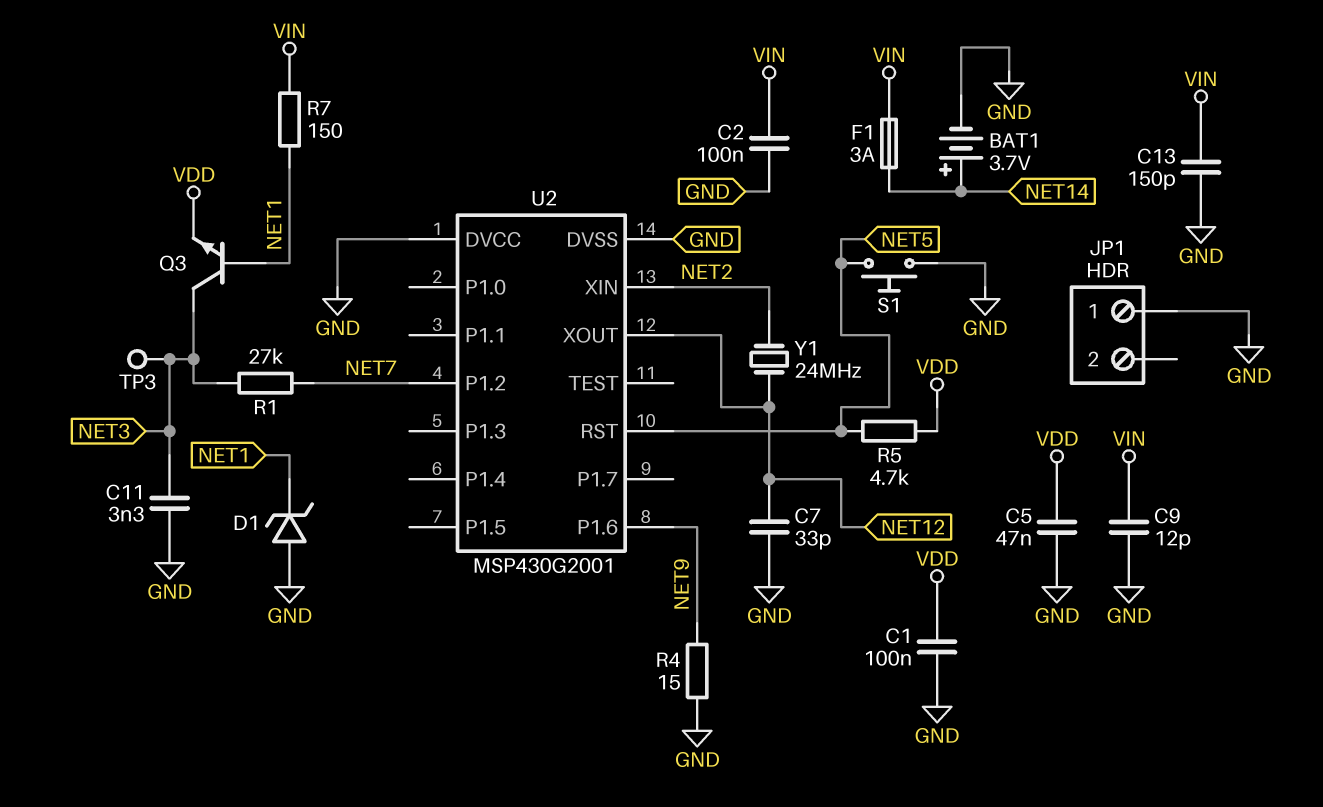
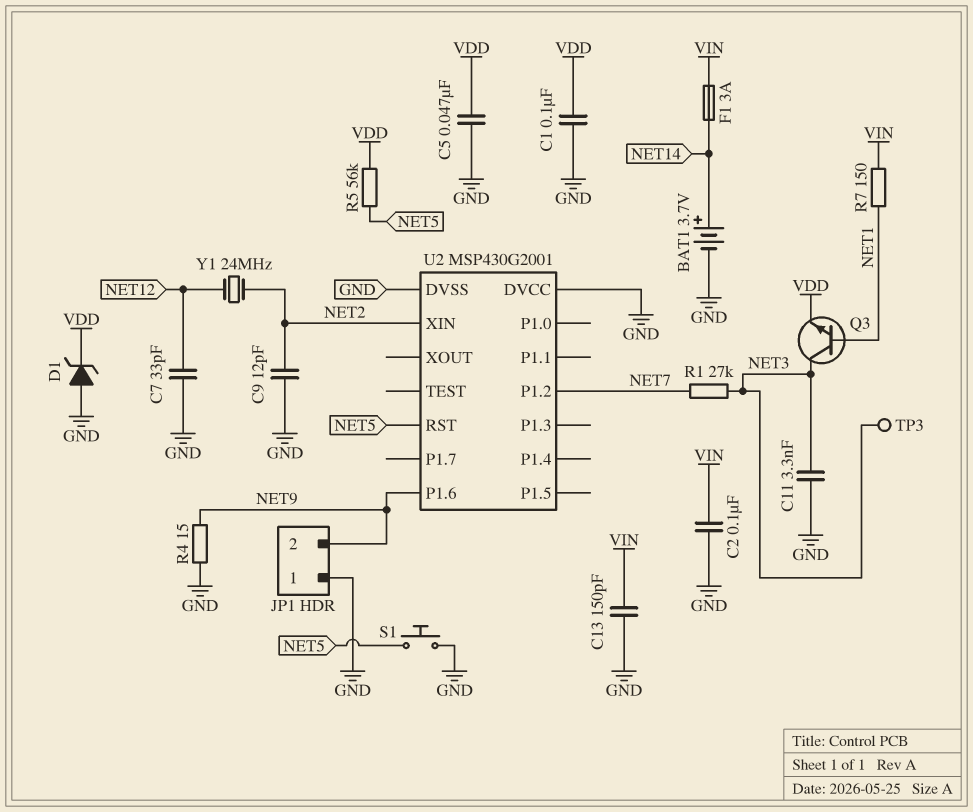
C9: 12pF (GND, VIN) -> 12pF (GND, NET2)
D1: zener (A GND, K NET1) -> zener (A GND, K VDD)
JP1 pin 2: none -> NET9
R5: 4.7k (NET5, VDD) -> 56k (NET5, VDD)
U2 pin XOUT: NET12 -> none

